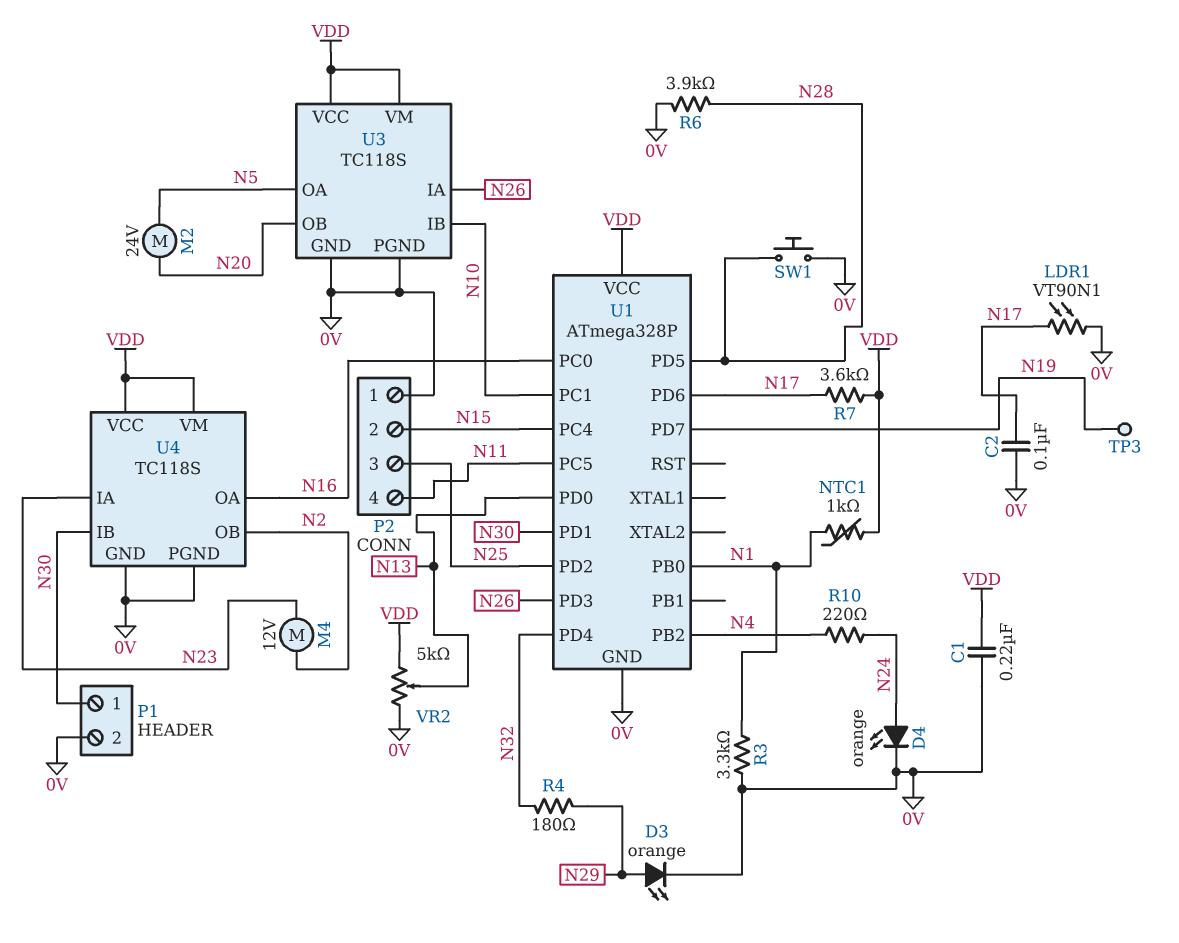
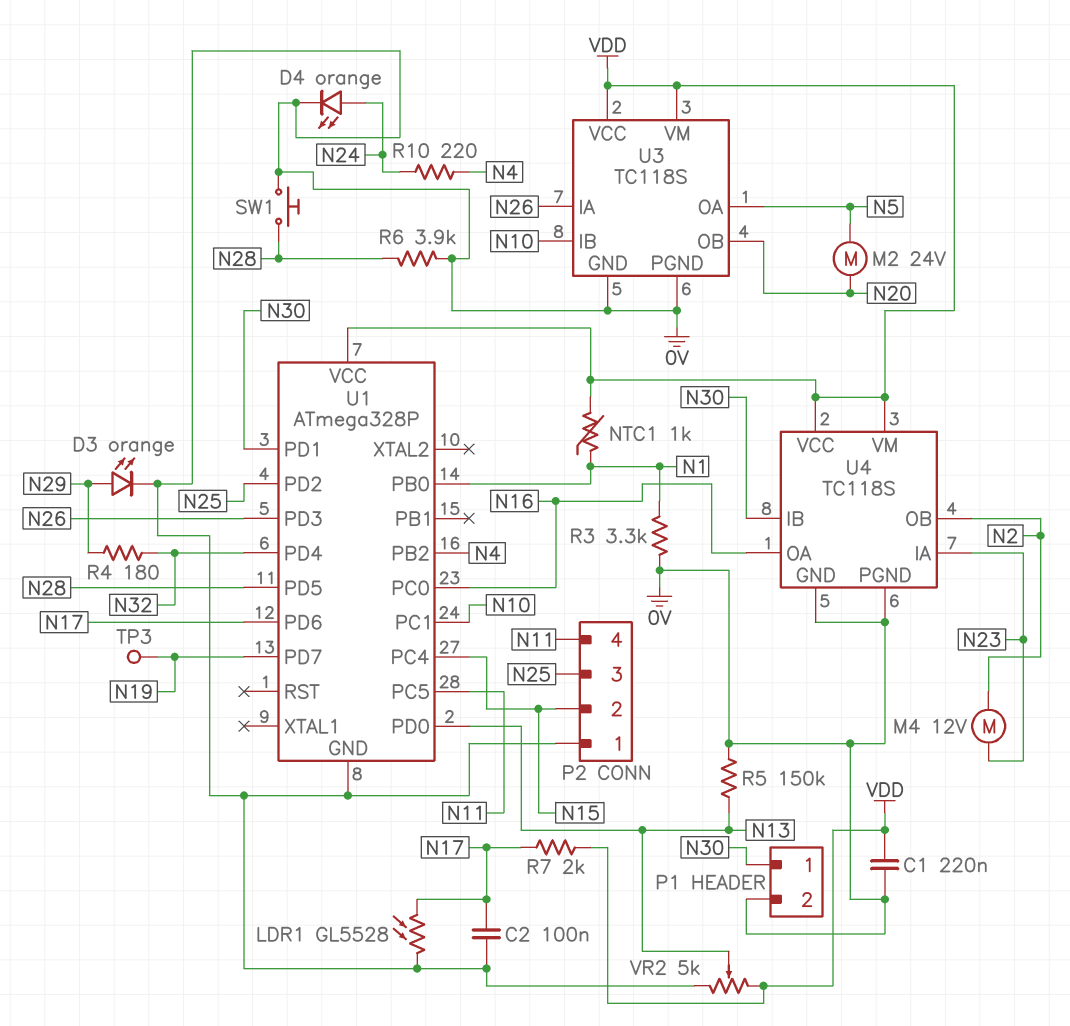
LDR1: VT90N1 (0V, N17) -> GL5528 (0V, N17)
R5: none -> 150k (0V, N13)
R7: 3.6k (N17, VDD) -> 2k (N17, VDD)

